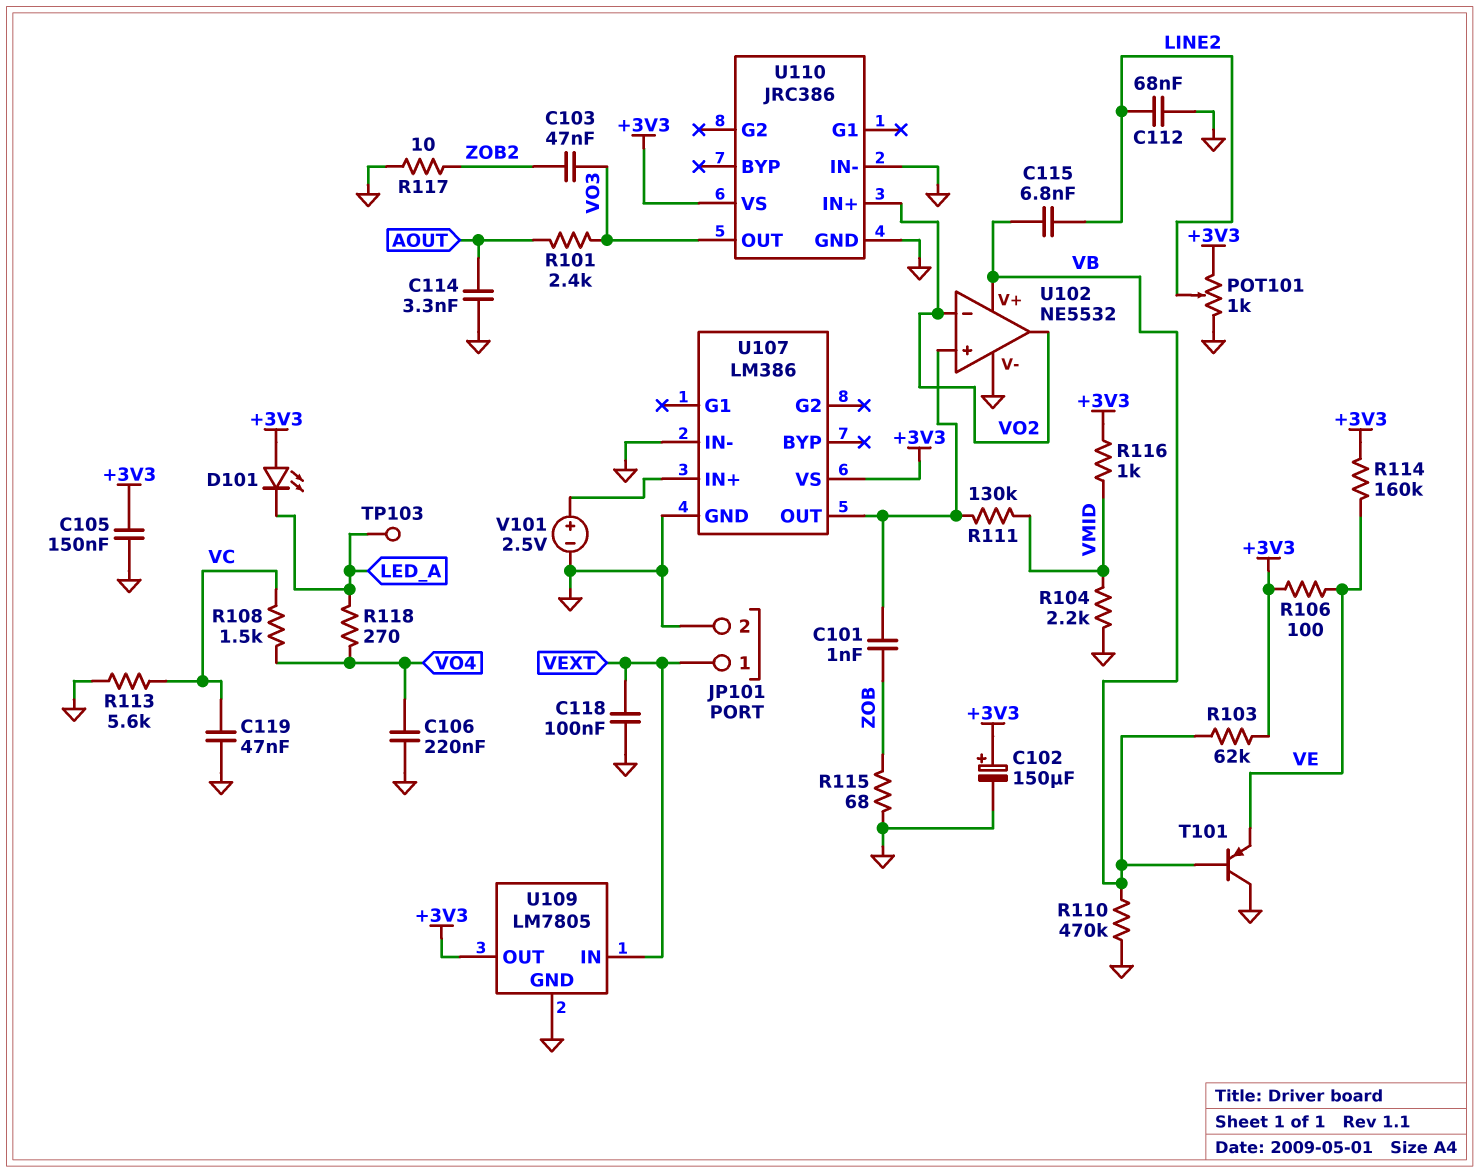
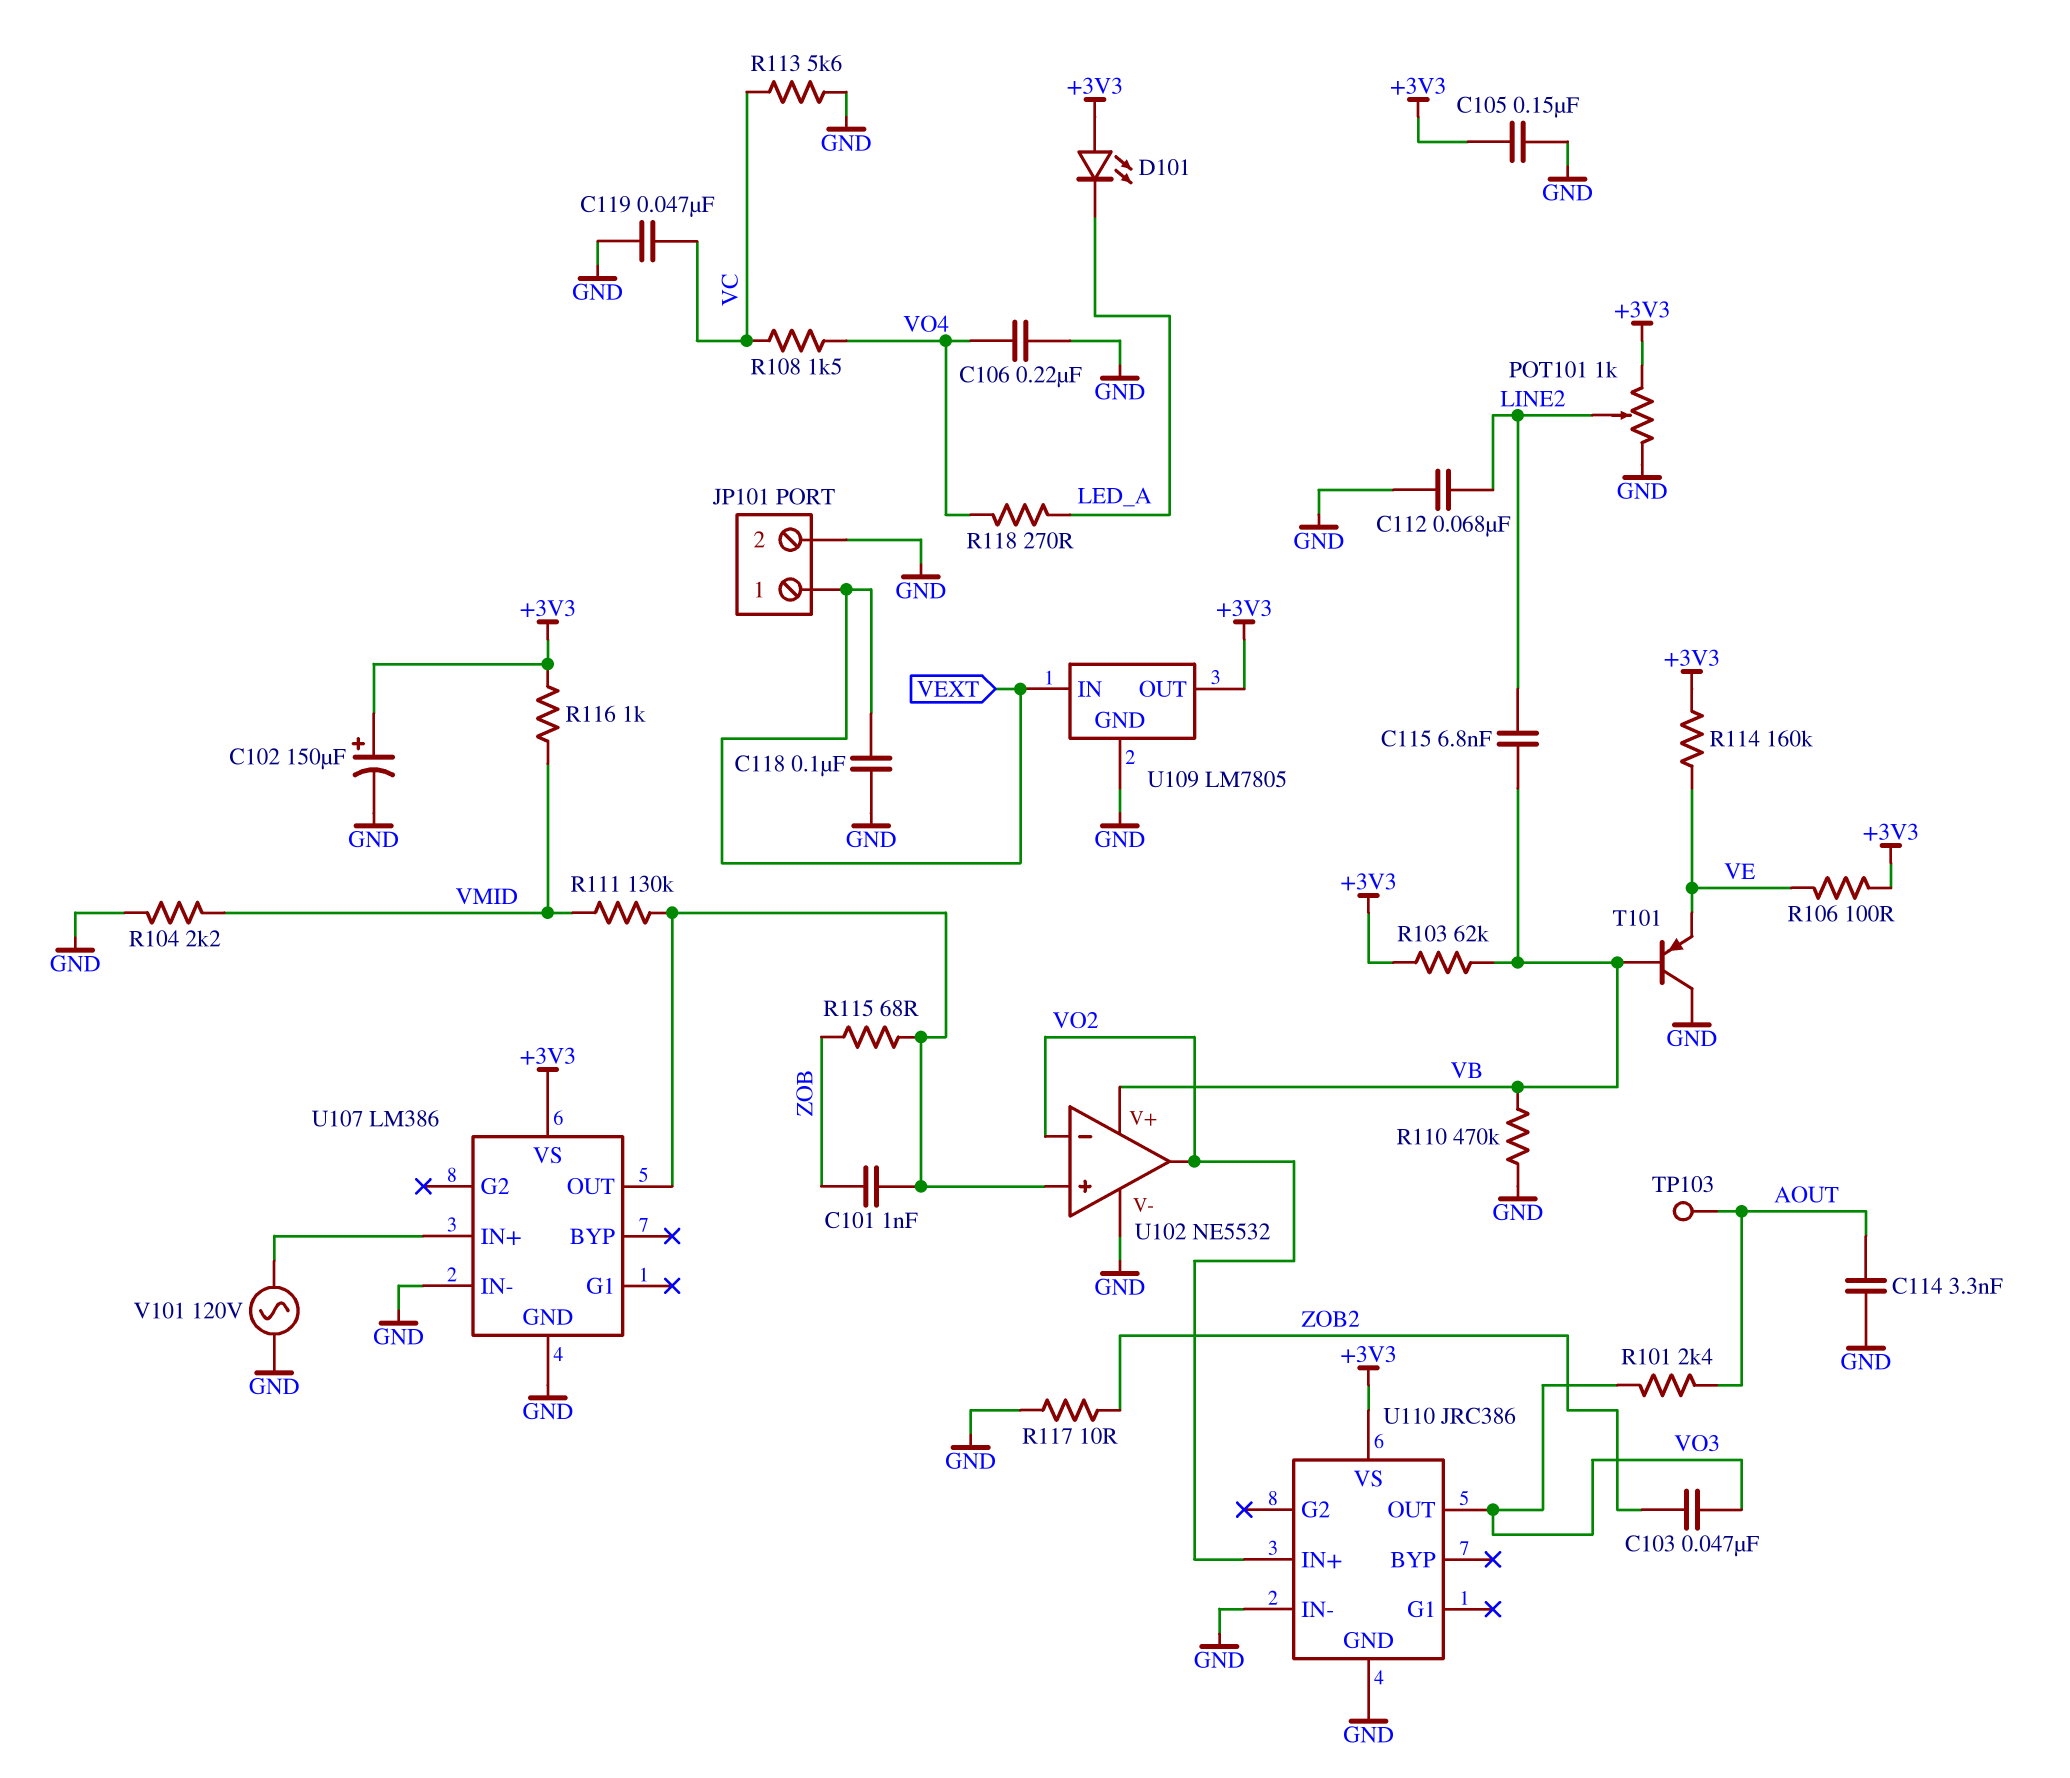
R115: 68 (GND, ZOB) -> 68 (U102/in+, ZOB)
TP103: test point (LED_A) -> test point (AOUT)
V101: 2.5V (plus U107/IN+, minus GND) -> AC 120V (GND, U107/IN+)

